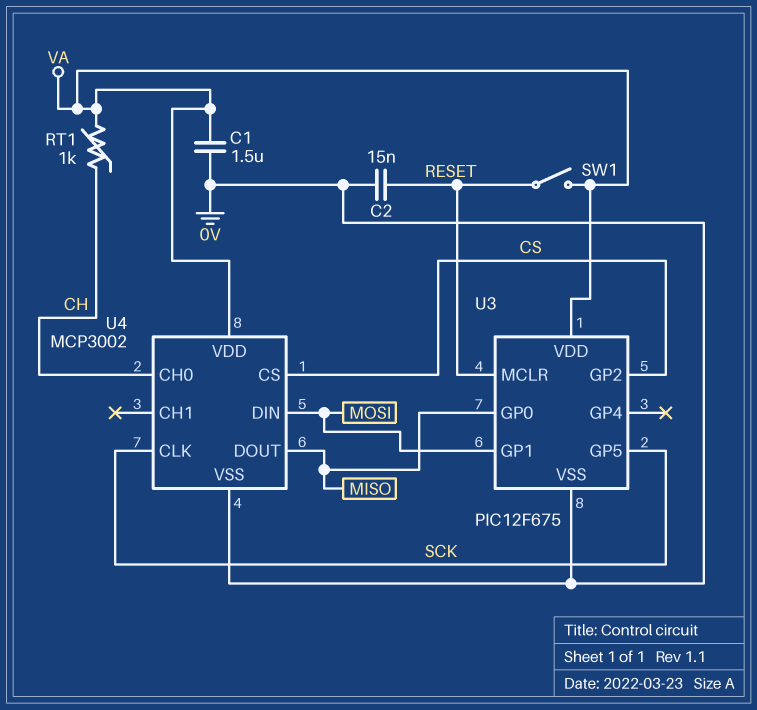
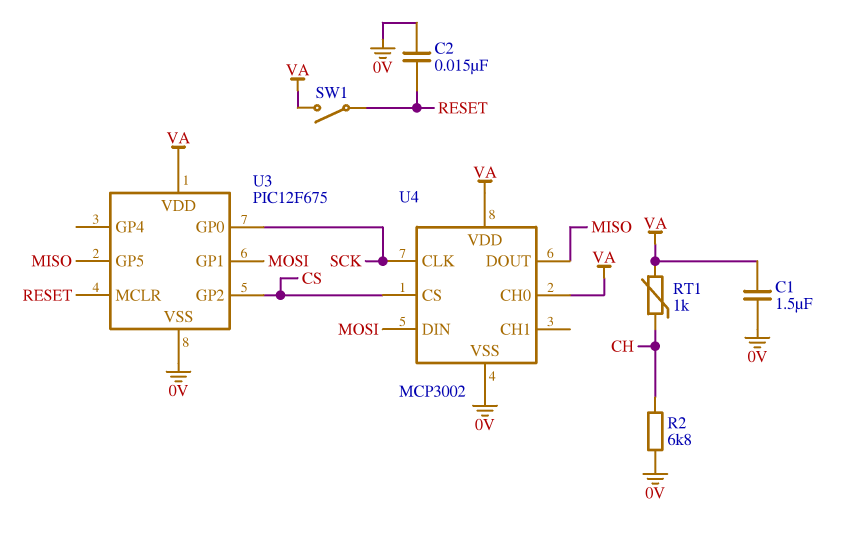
R2: none -> 6.8k (0V, CH)
U3 pin GP0: MISO -> SCK
U3 pin GP5: SCK -> MISO
U4 pin CH0: CH -> VA

